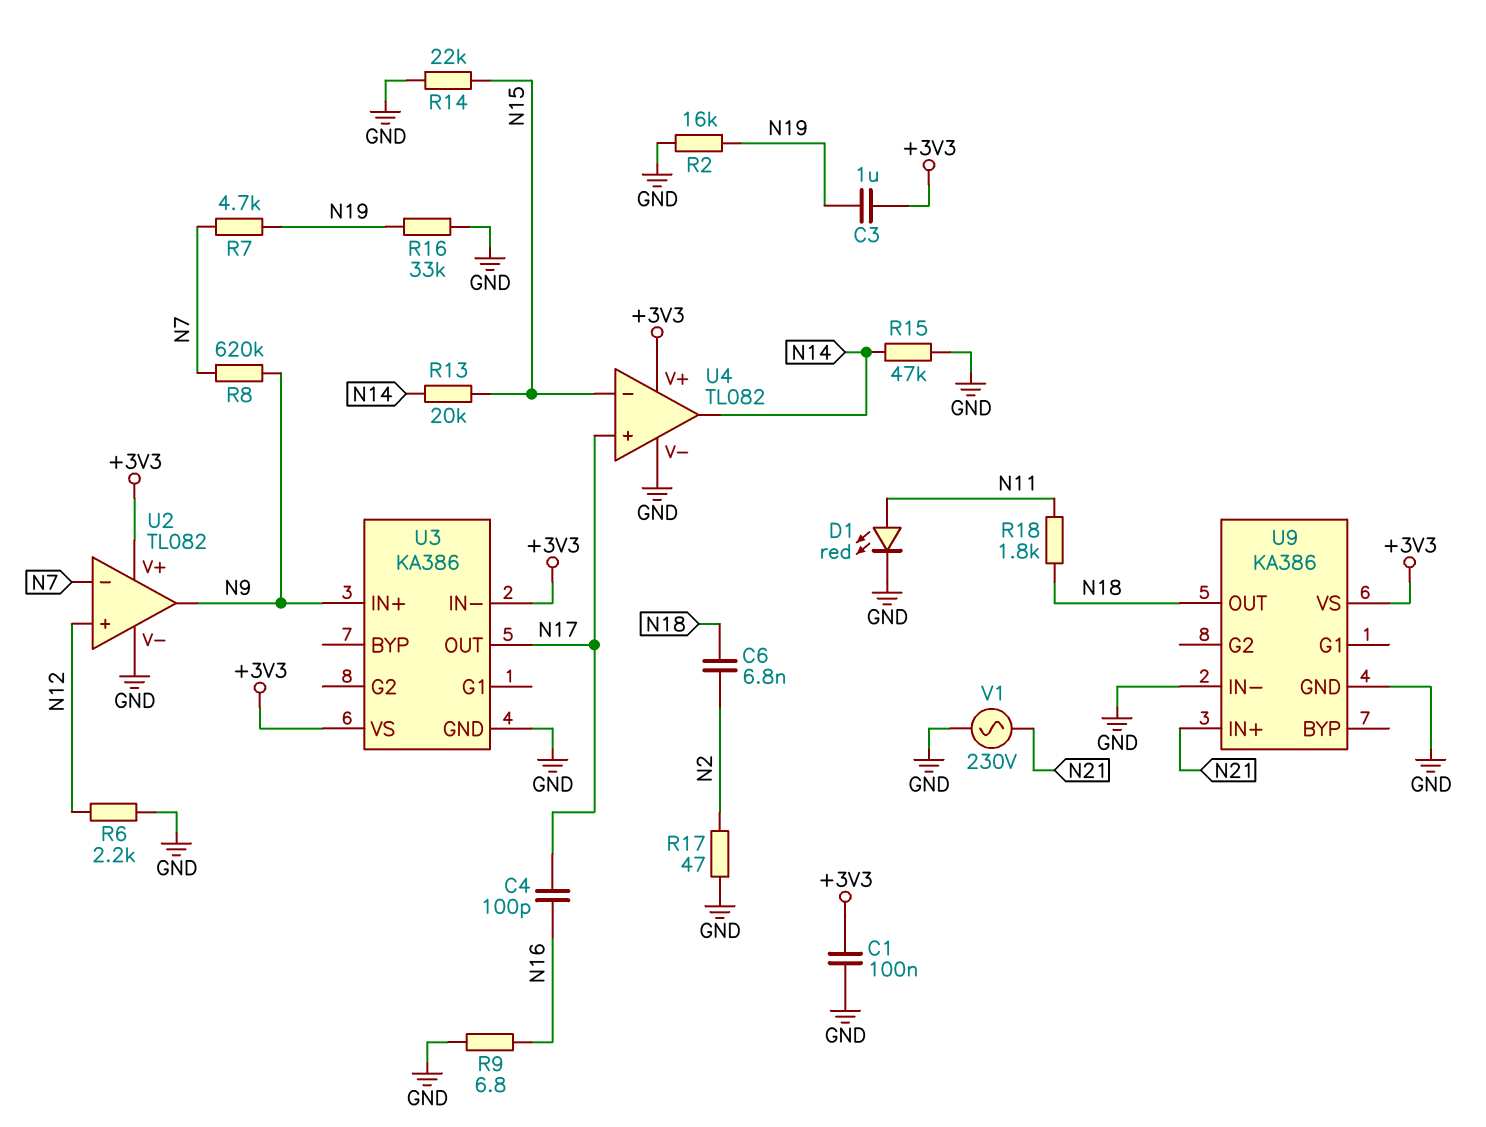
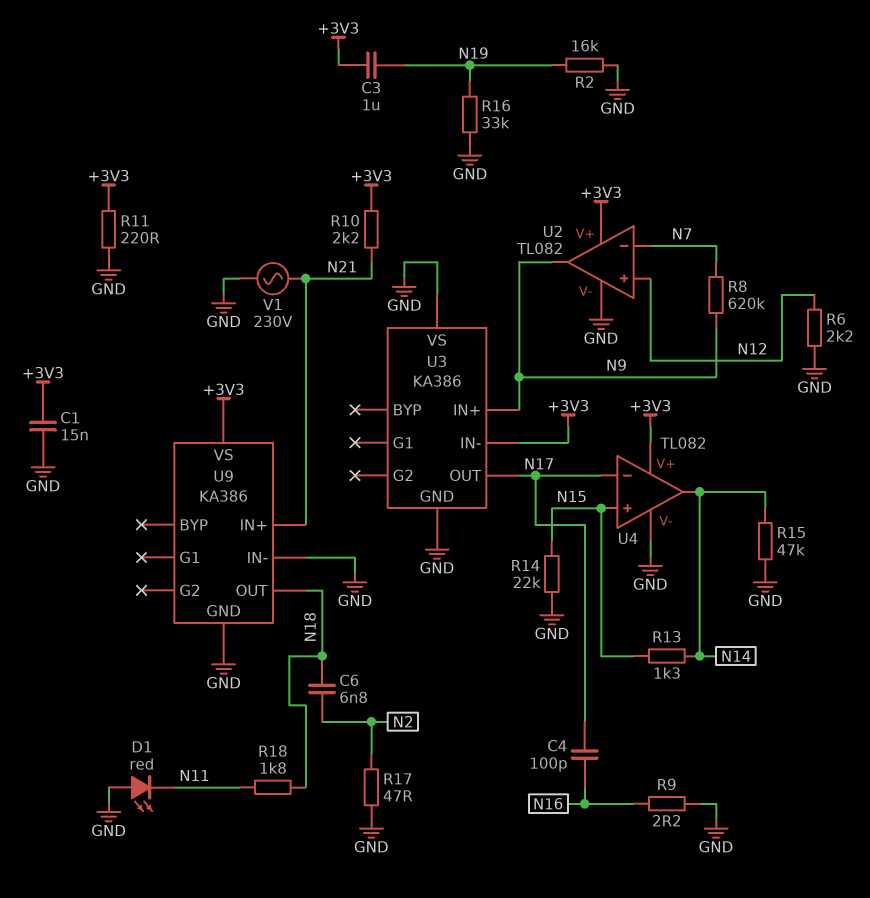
C1: 100nF (+3V3, GND) -> 15nF (+3V3, GND)
D1: LED red (A N11, K GND) -> LED red (A GND, K N11)
R7: 4.7k (N7, N19) -> none
R9: 6.8 (GND, N16) -> 2.2 (GND, N16)
R10: none -> 2.2k (+3V3, N21)
R11: none -> 220 (+3V3, GND)
R13: 20k (N14, N15) -> 1.3k (N14, N15)
U3 pin VS: +3V3 -> GND
U4 pin in+: N17 -> N15
U4 pin in-: N15 -> N17

